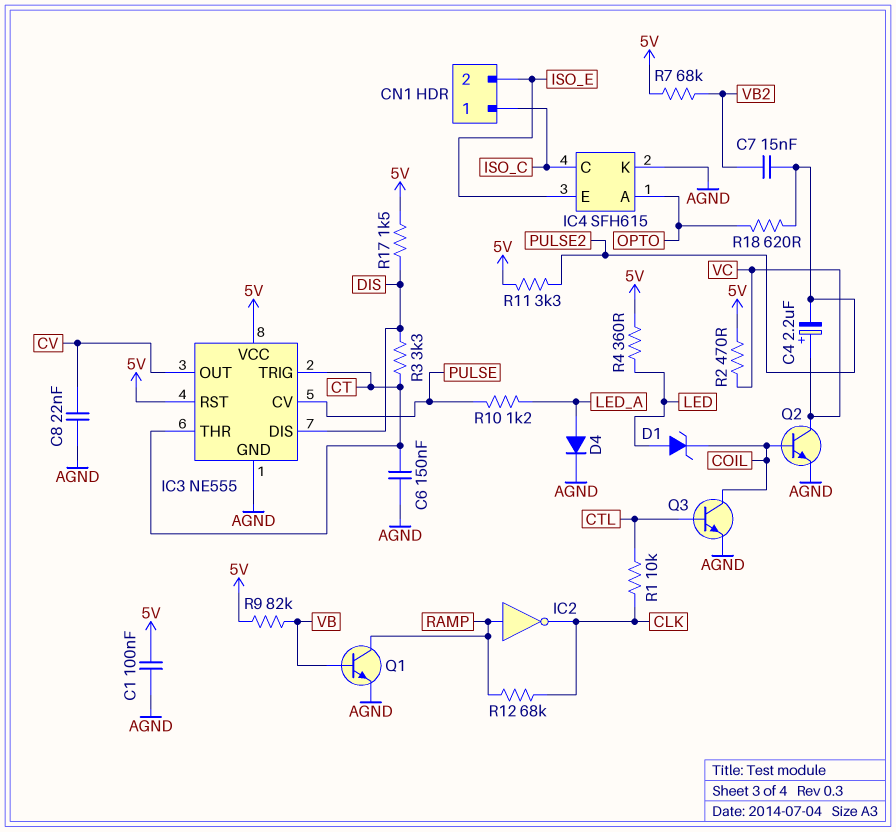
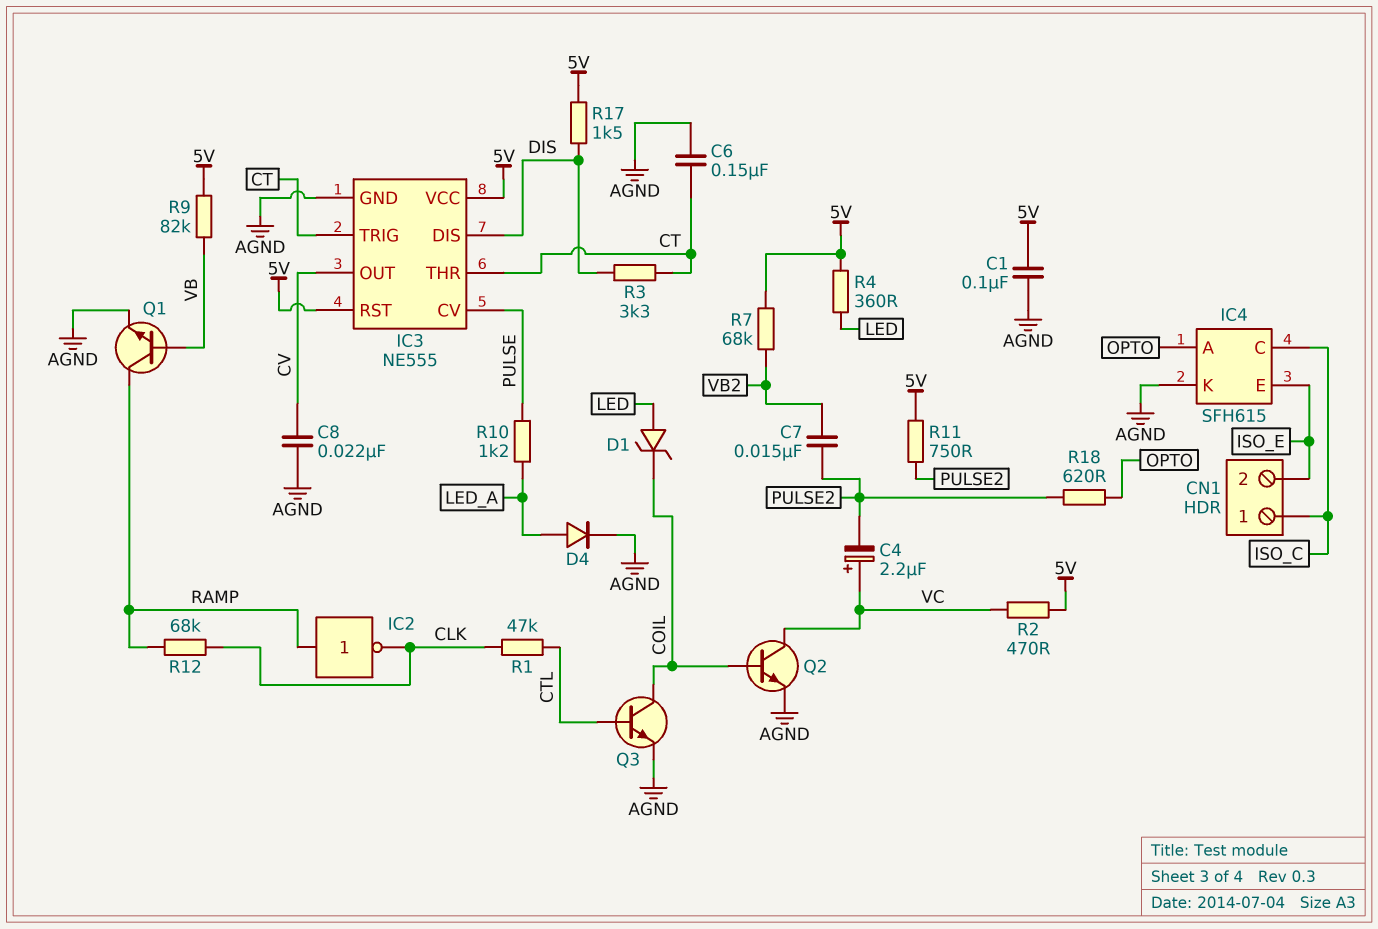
R1: 10k (CLK, CTL) -> 47k (CLK, CTL)
R11: 3.3k (5V, PULSE2) -> 750 (5V, PULSE2)

